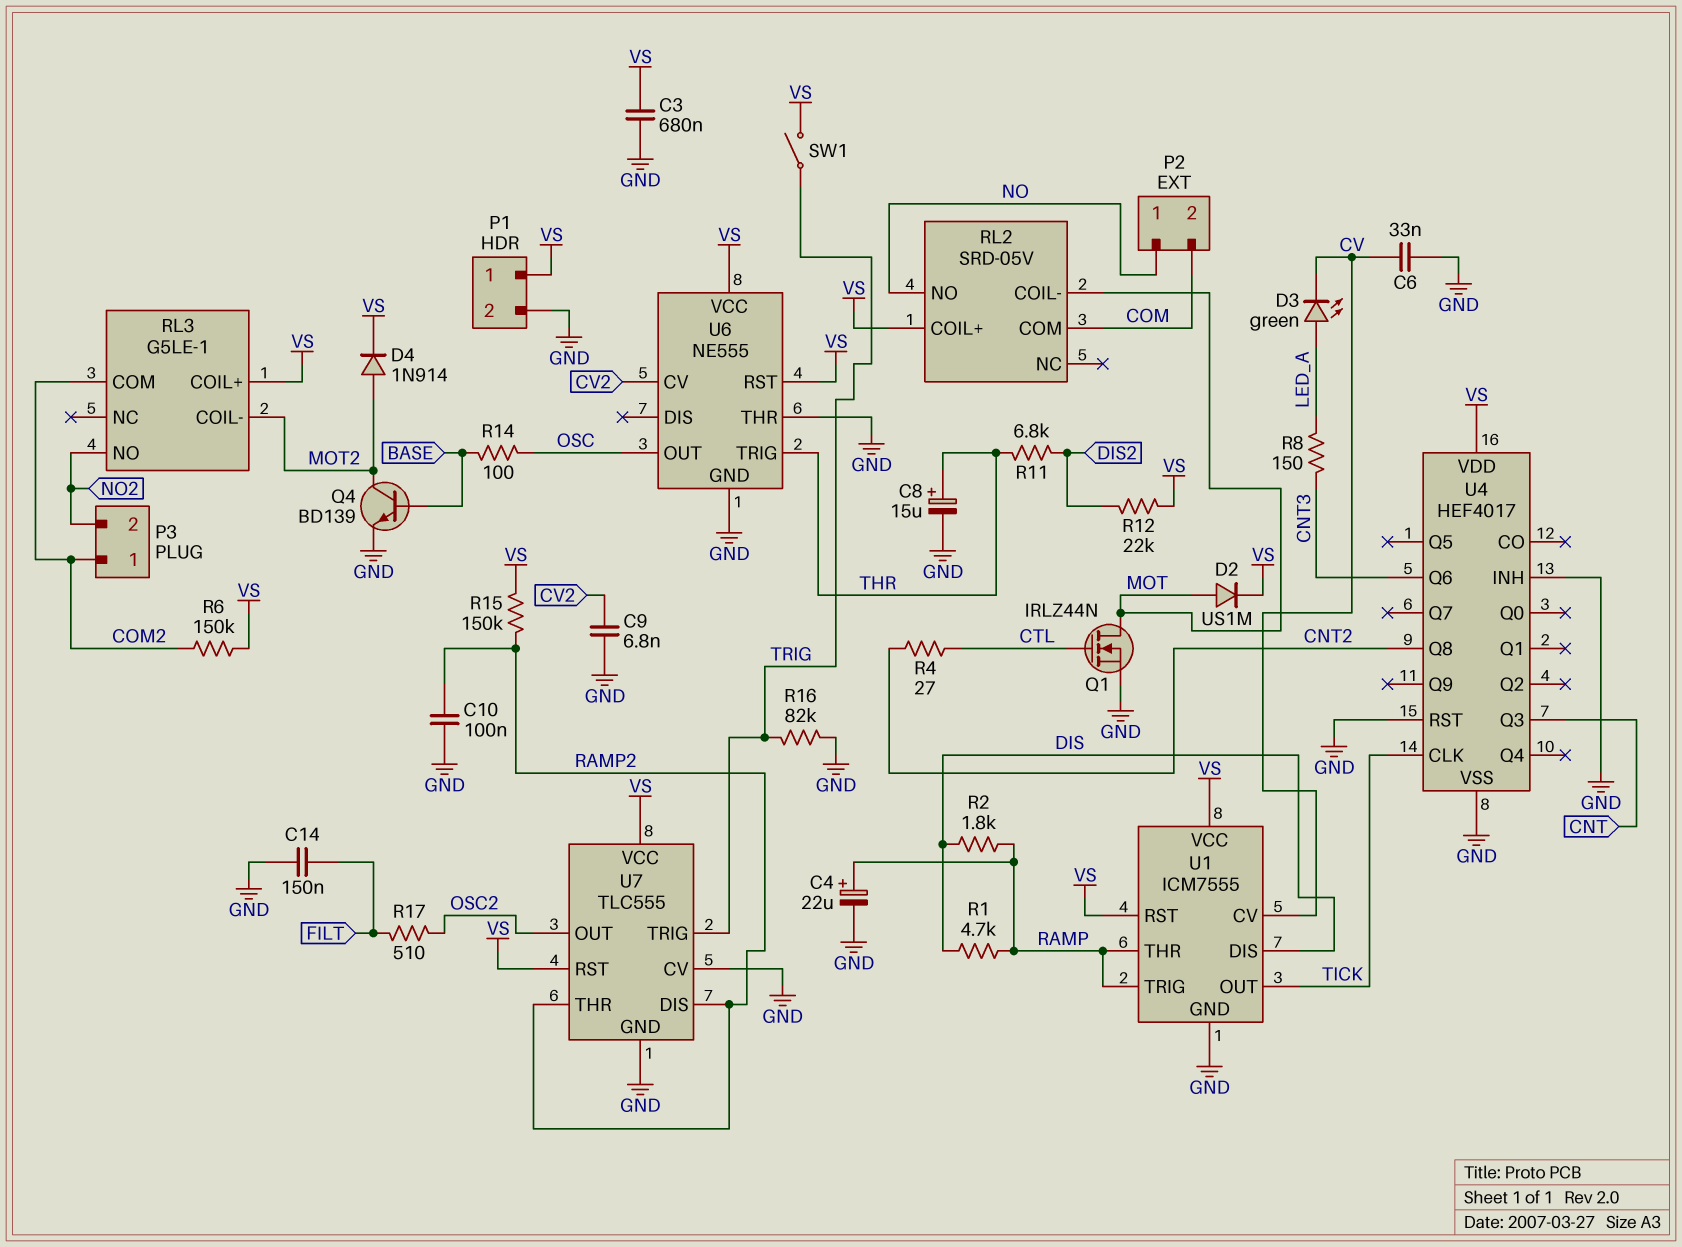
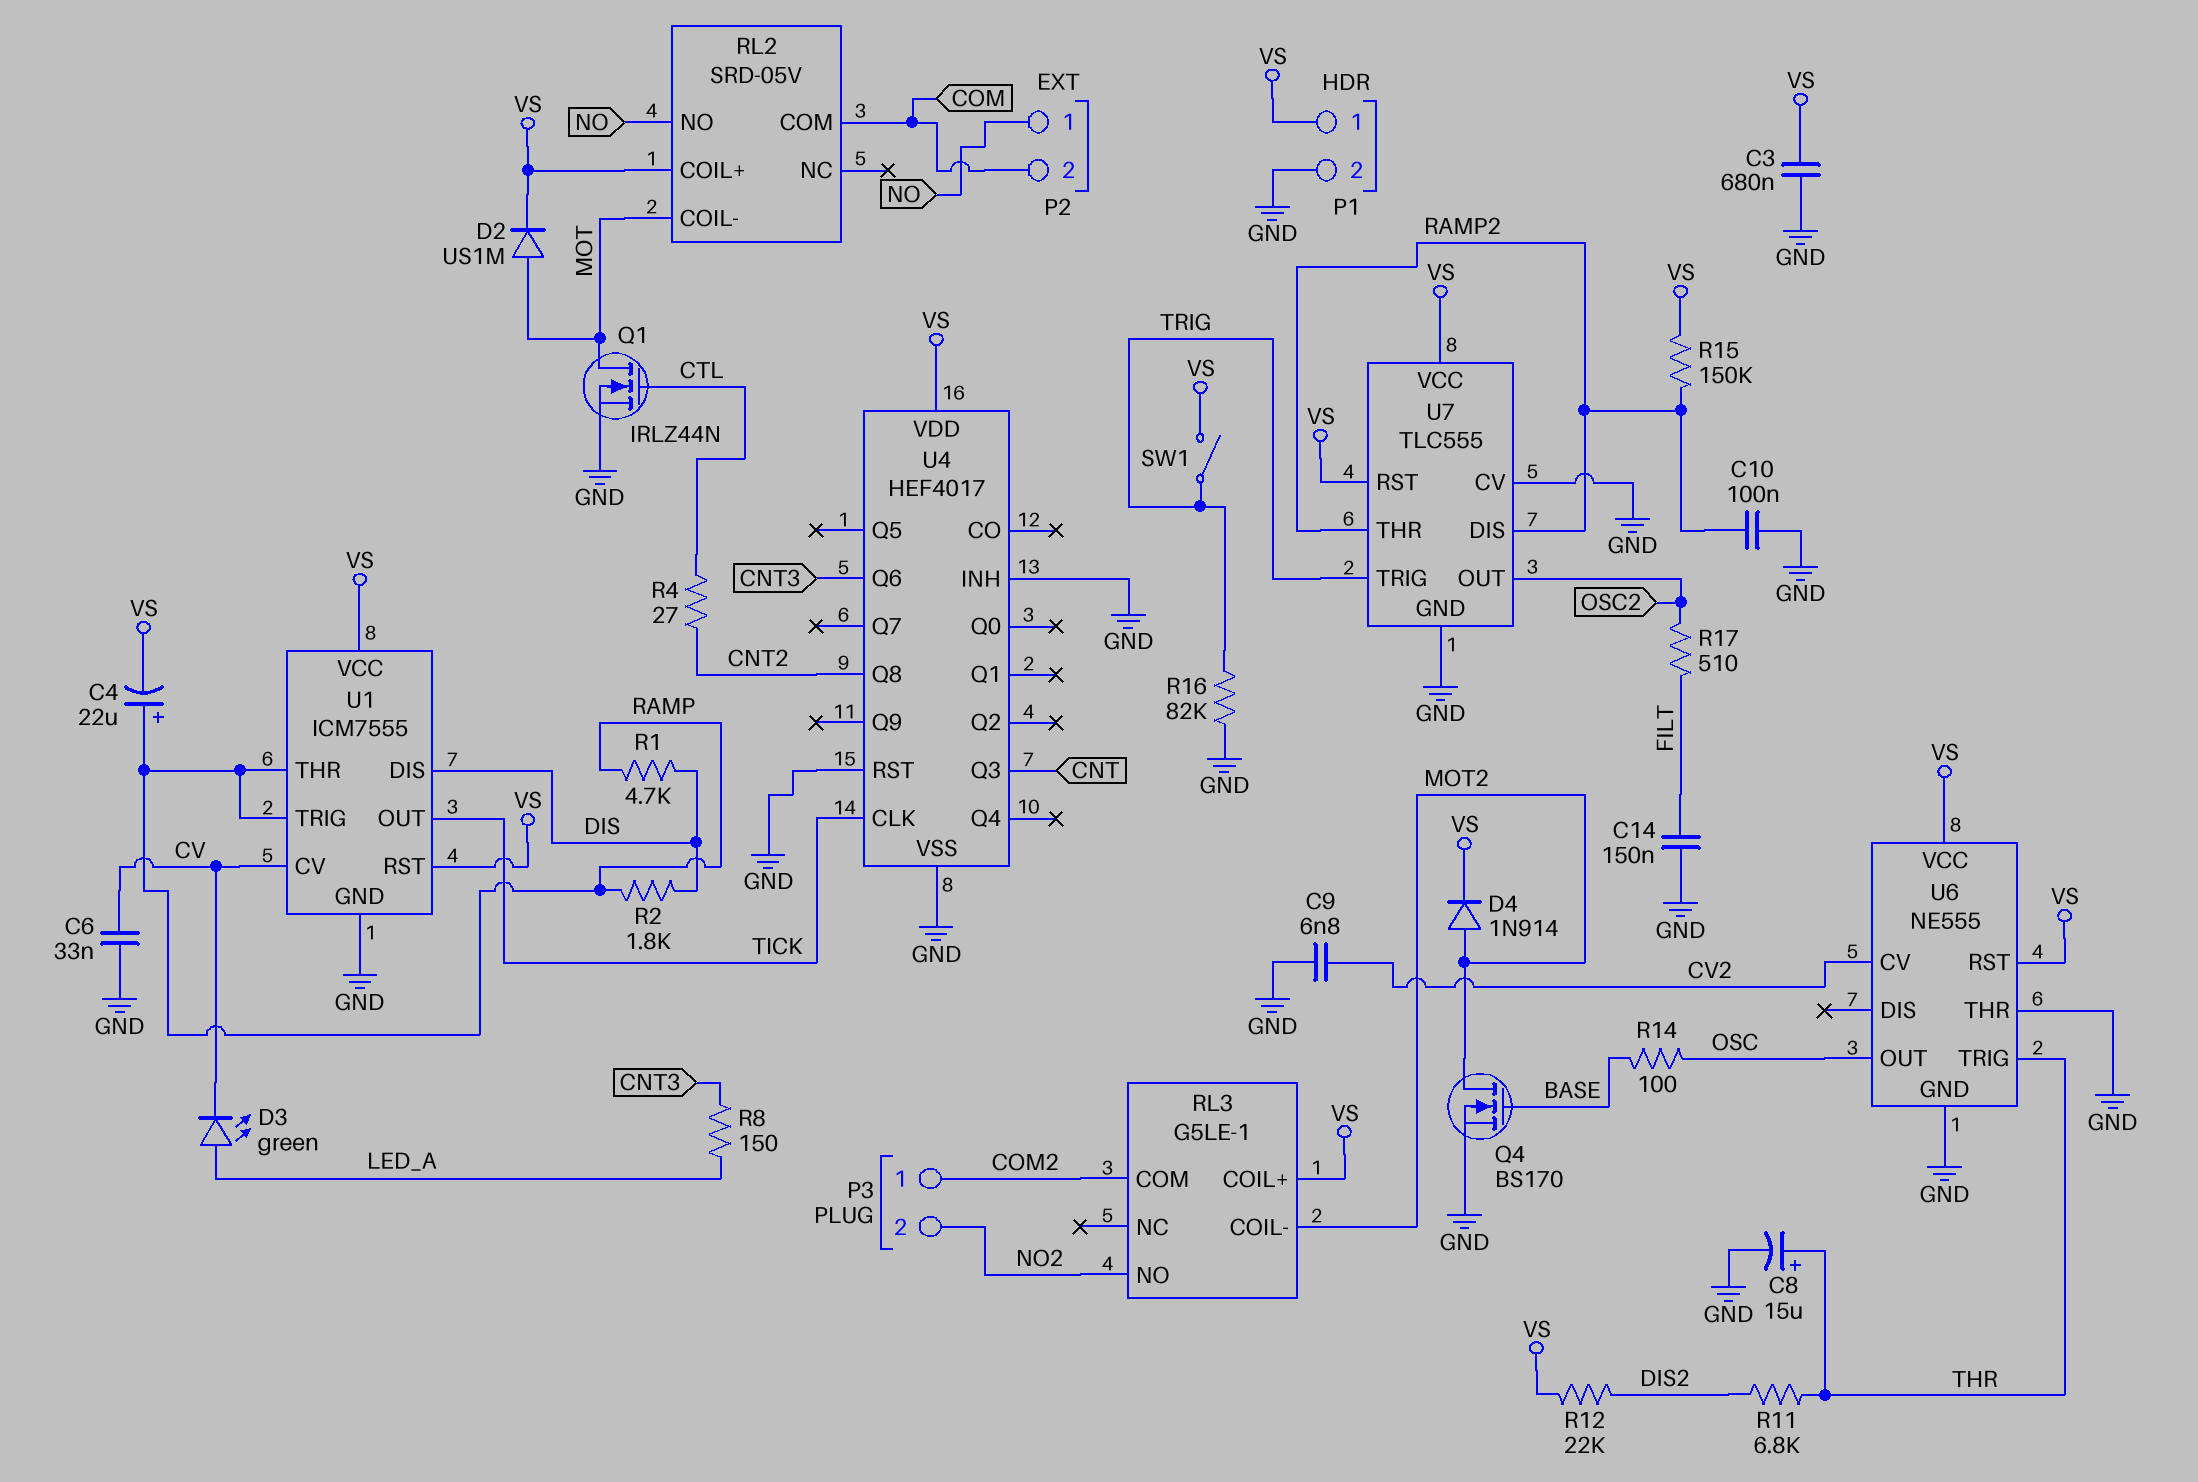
C4: 22uF (plus RAMP, minus GND) -> 22uF (plus RAMP, minus VS)
Q4: NPN BD139 (B BASE, C MOT2, E GND) -> NMOS BS170 (G BASE, D MOT2, S GND)
R6: 150k (COM2, VS) -> none

